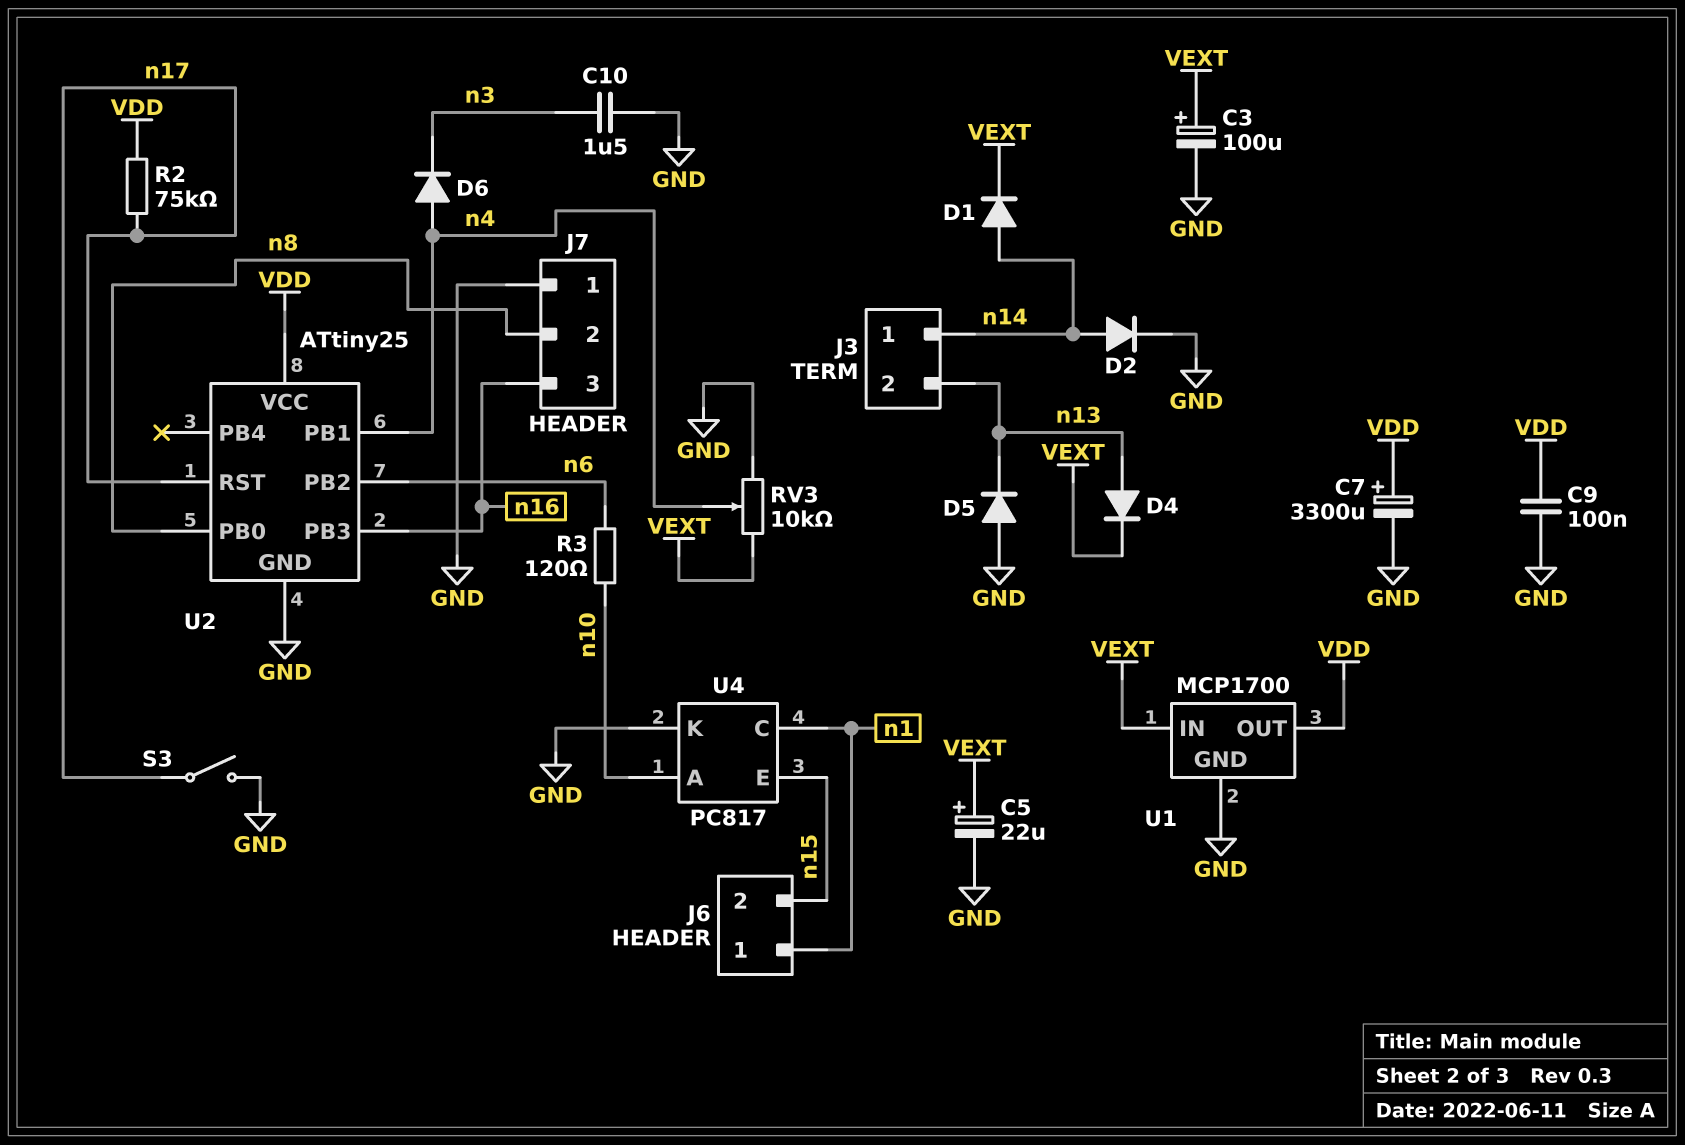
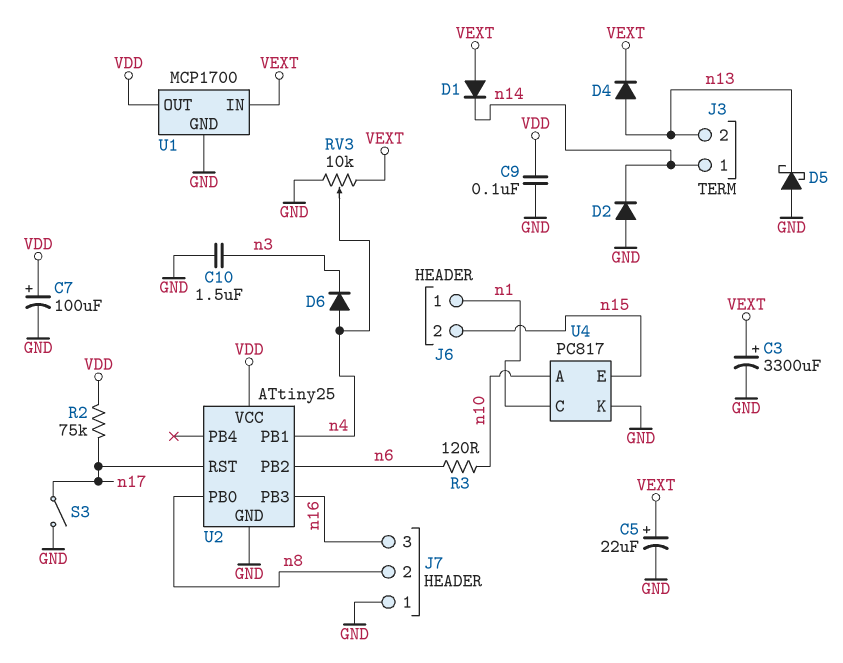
C3: 100uF (plus VEXT, minus GND) -> 3300uF (plus VEXT, minus GND)
C7: 3300uF (plus VDD, minus GND) -> 100uF (plus VDD, minus GND)
D1: diode (A n14, K VEXT) -> diode (A VEXT, K n14)
D2: diode (A n14, K GND) -> diode (A GND, K n14)
D5: diode (A GND, K n13) -> schottky (A GND, K n13)

